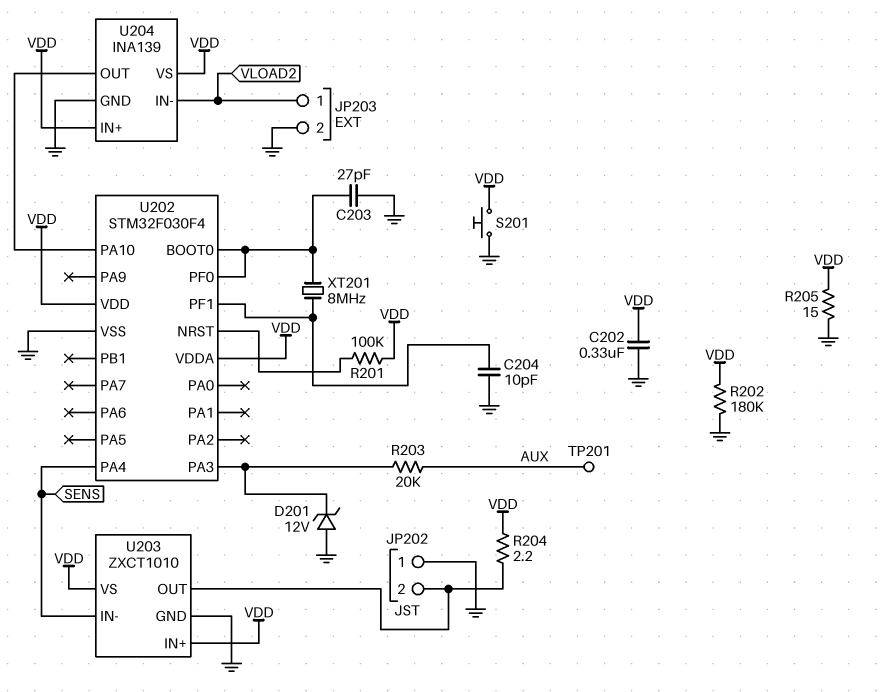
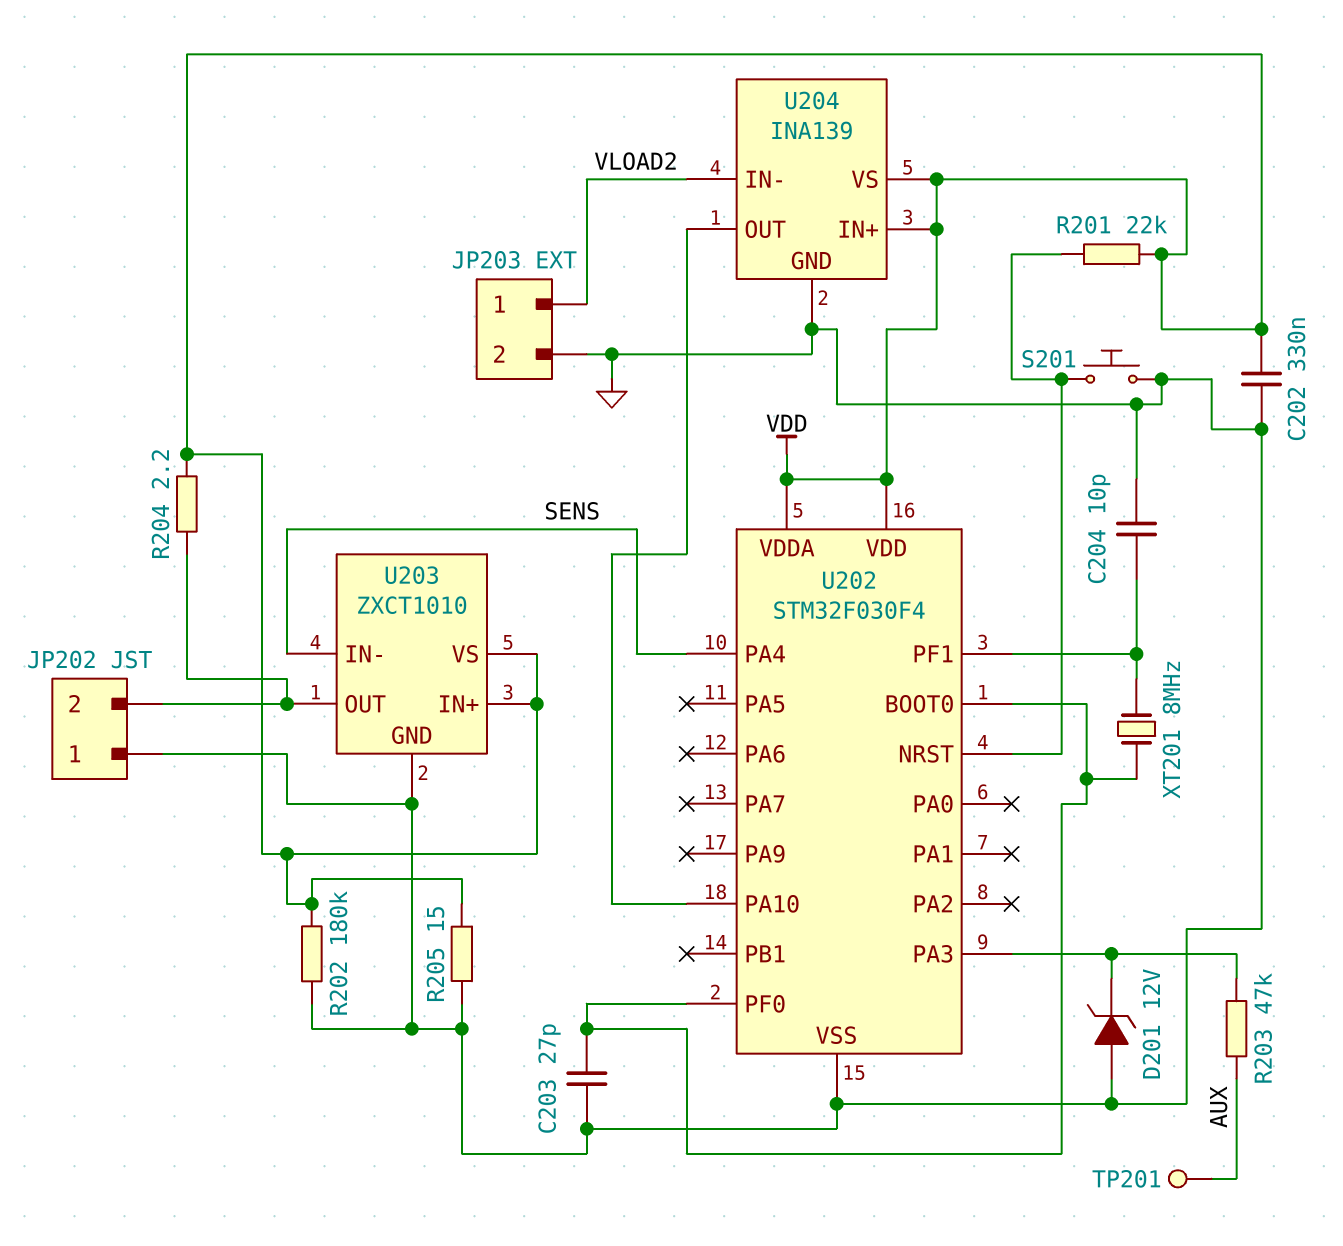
R201: 100k (U202/NRST, VDD) -> 22k (U202/NRST, VDD)
R203: 20k (AUX, U202/PA3) -> 47k (AUX, U202/PA3)
S201: button (GND, VDD) -> button (GND, U202/NRST)

